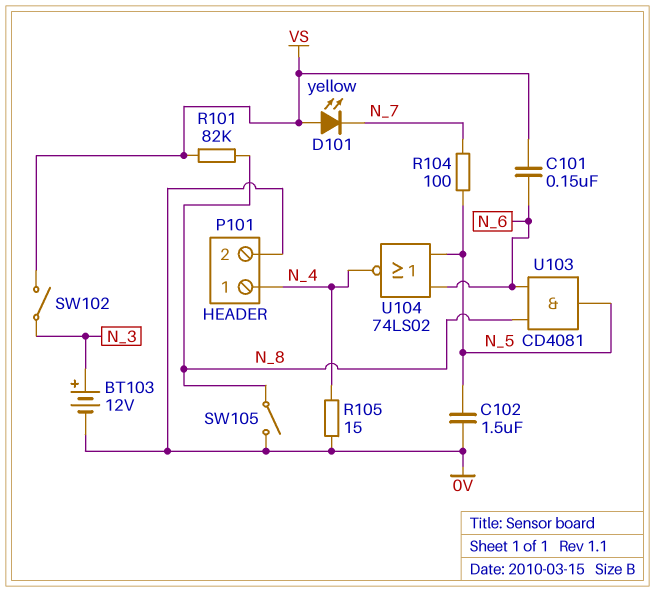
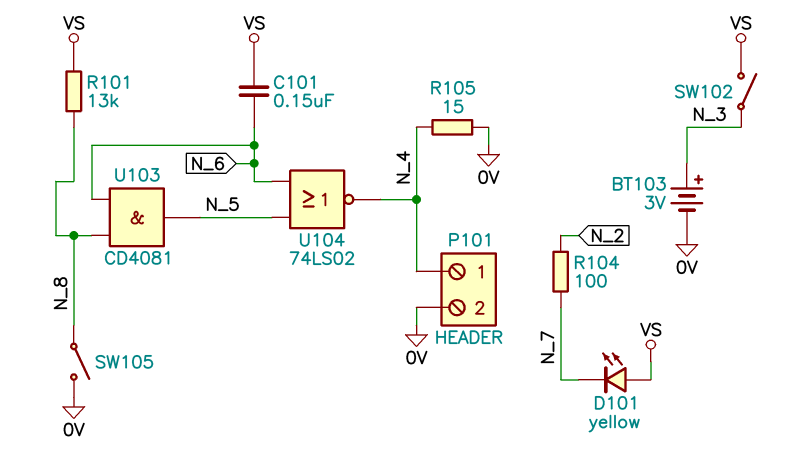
BT103: 12V (plus N_3, minus 0V) -> 3V (plus N_3, minus 0V)
C102: 1.5uF (0V, N_5) -> none
R101: 82k (N_8, VS) -> 13k (N_8, VS)
R104: 100 (N_5, N_7) -> 100 (N_2, N_7)

